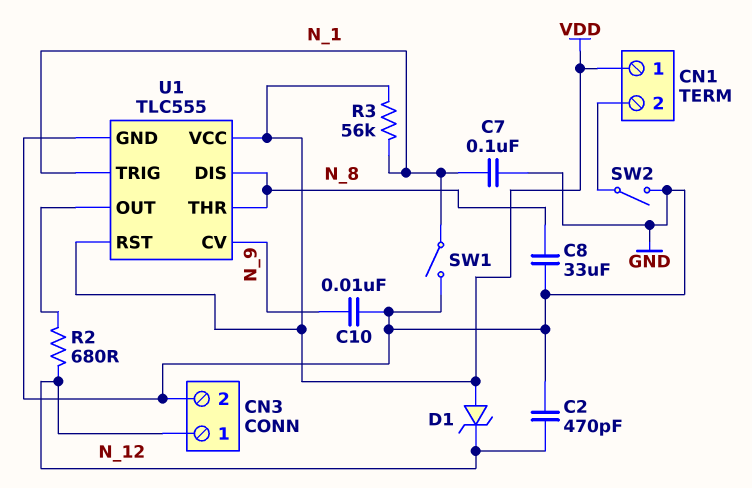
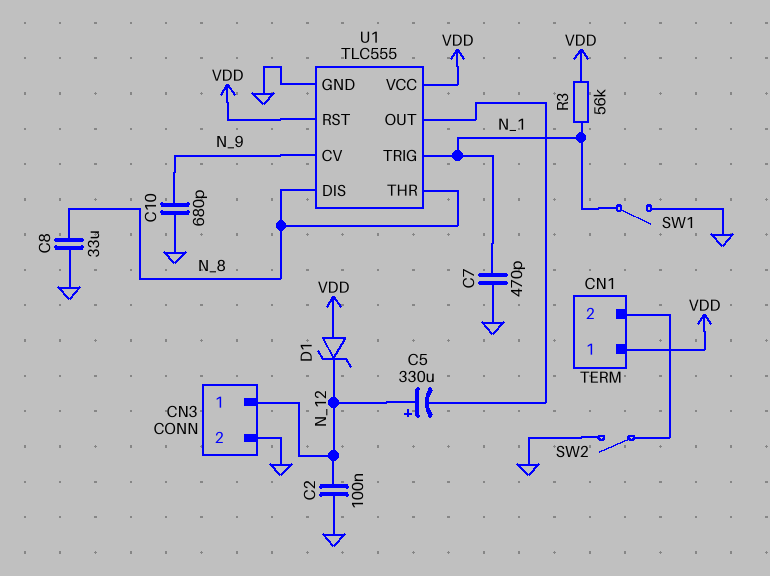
C2: 470pF (GND, N_12) -> 100nF (GND, N_12)
C5: none -> 330uF (plus N_12, minus U1/OUT)
C7: 100nF (GND, N_1) -> 470pF (GND, N_1)
C10: 10nF (GND, N_9) -> 680pF (GND, N_9)
R2: 680 (N_12, U1/OUT) -> none

